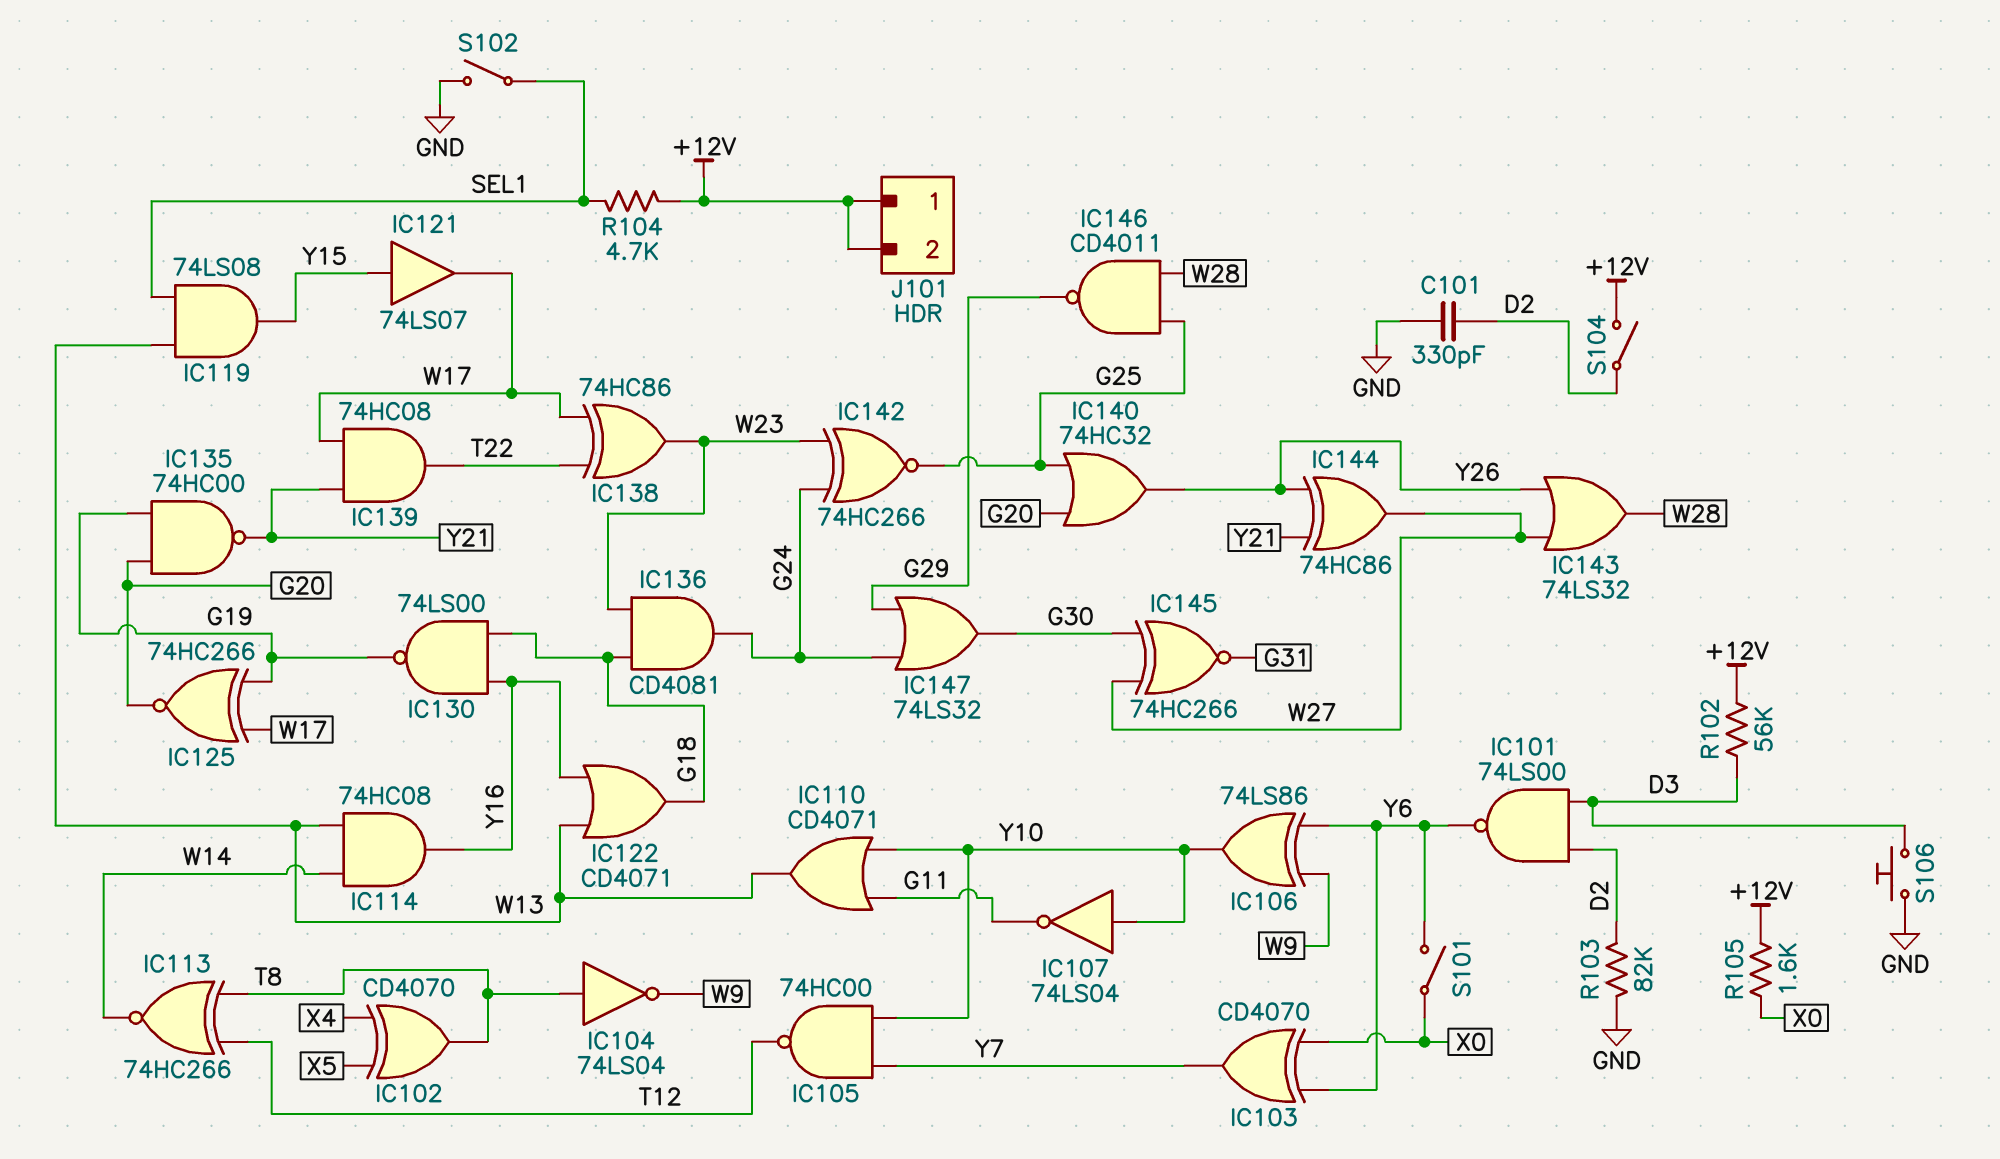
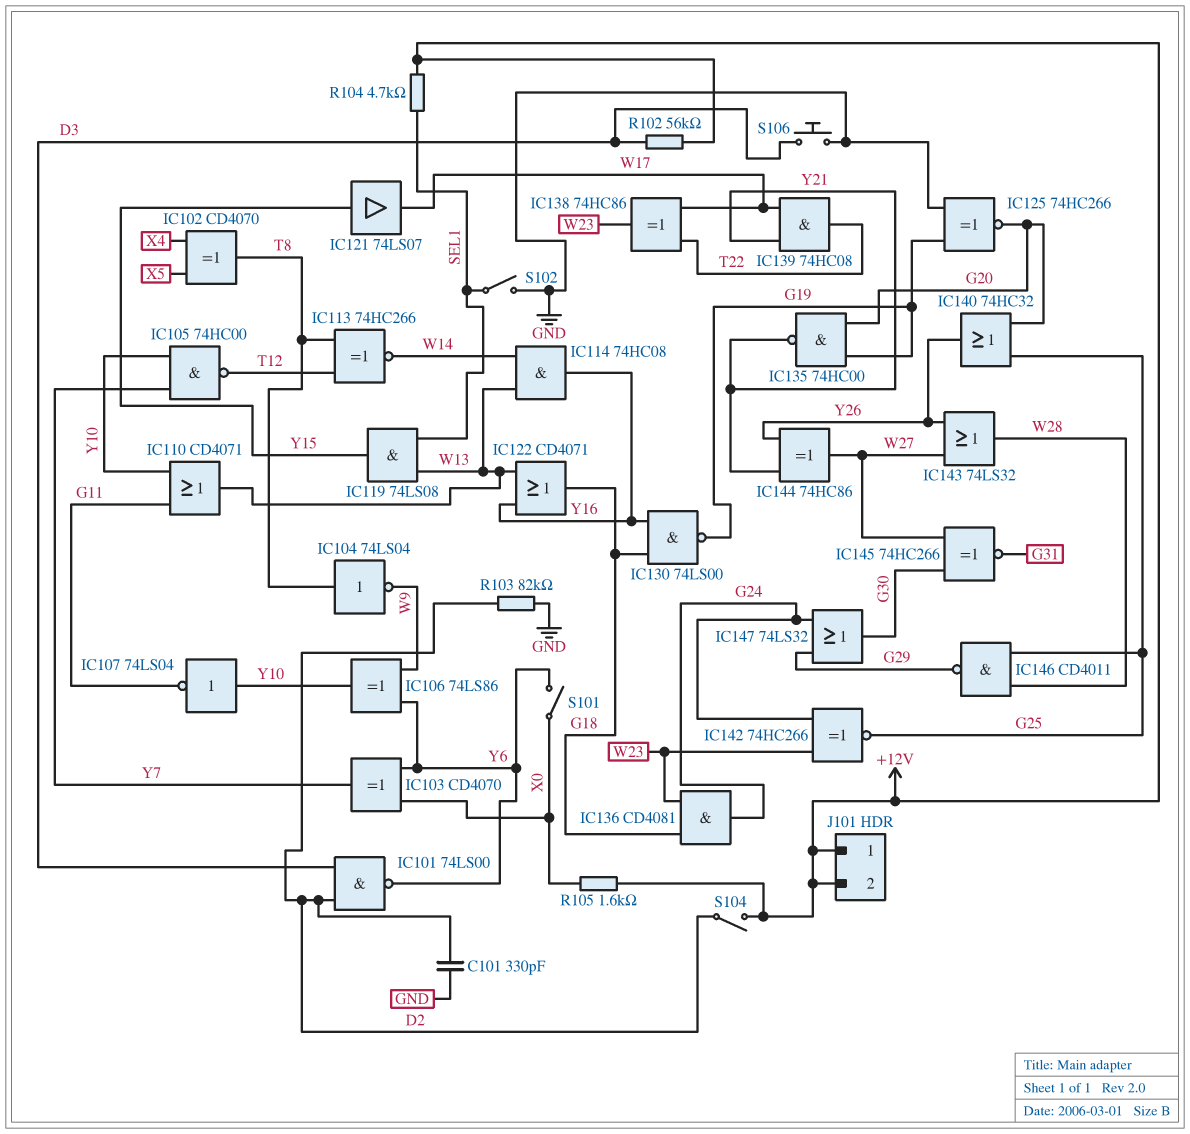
IC125: XNOR 74HC266 (in G19, in W17, out G20) -> XNOR 74HC266 (in G19, in GND, out G20)

